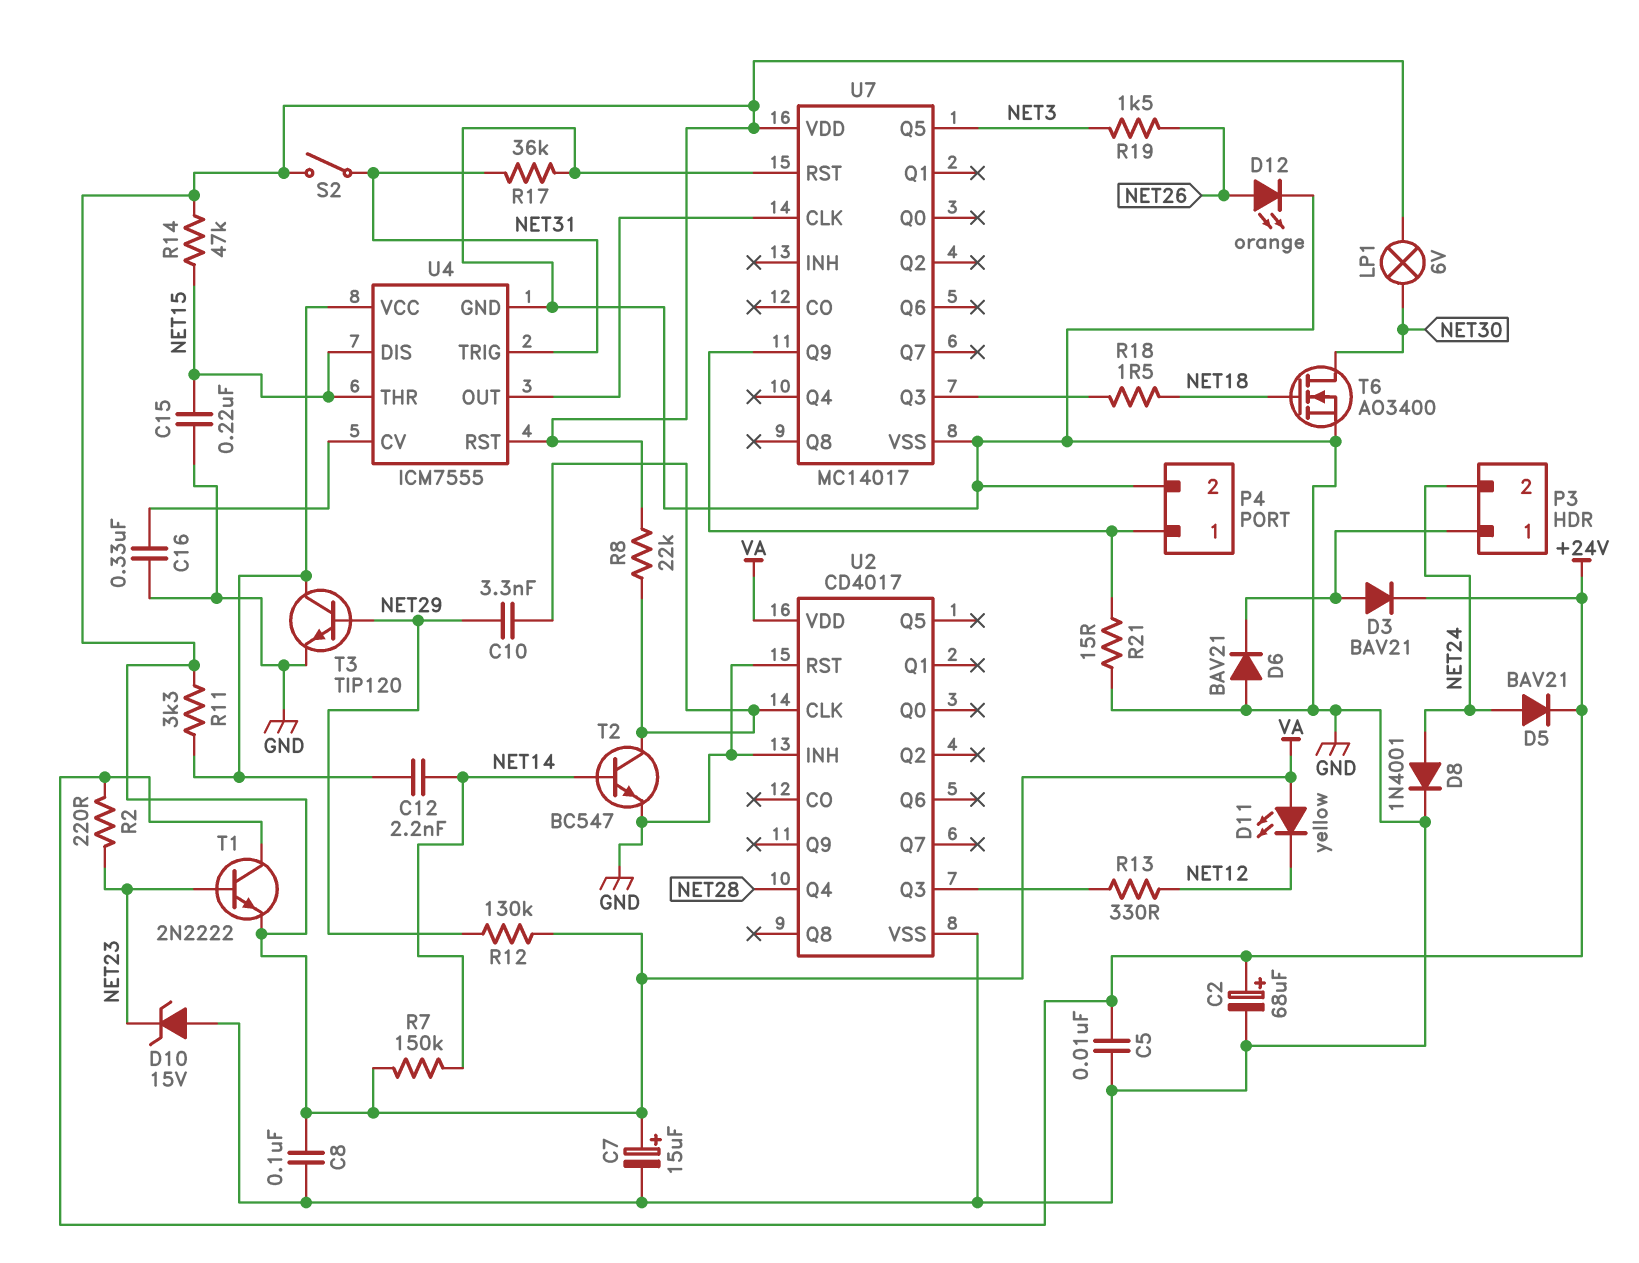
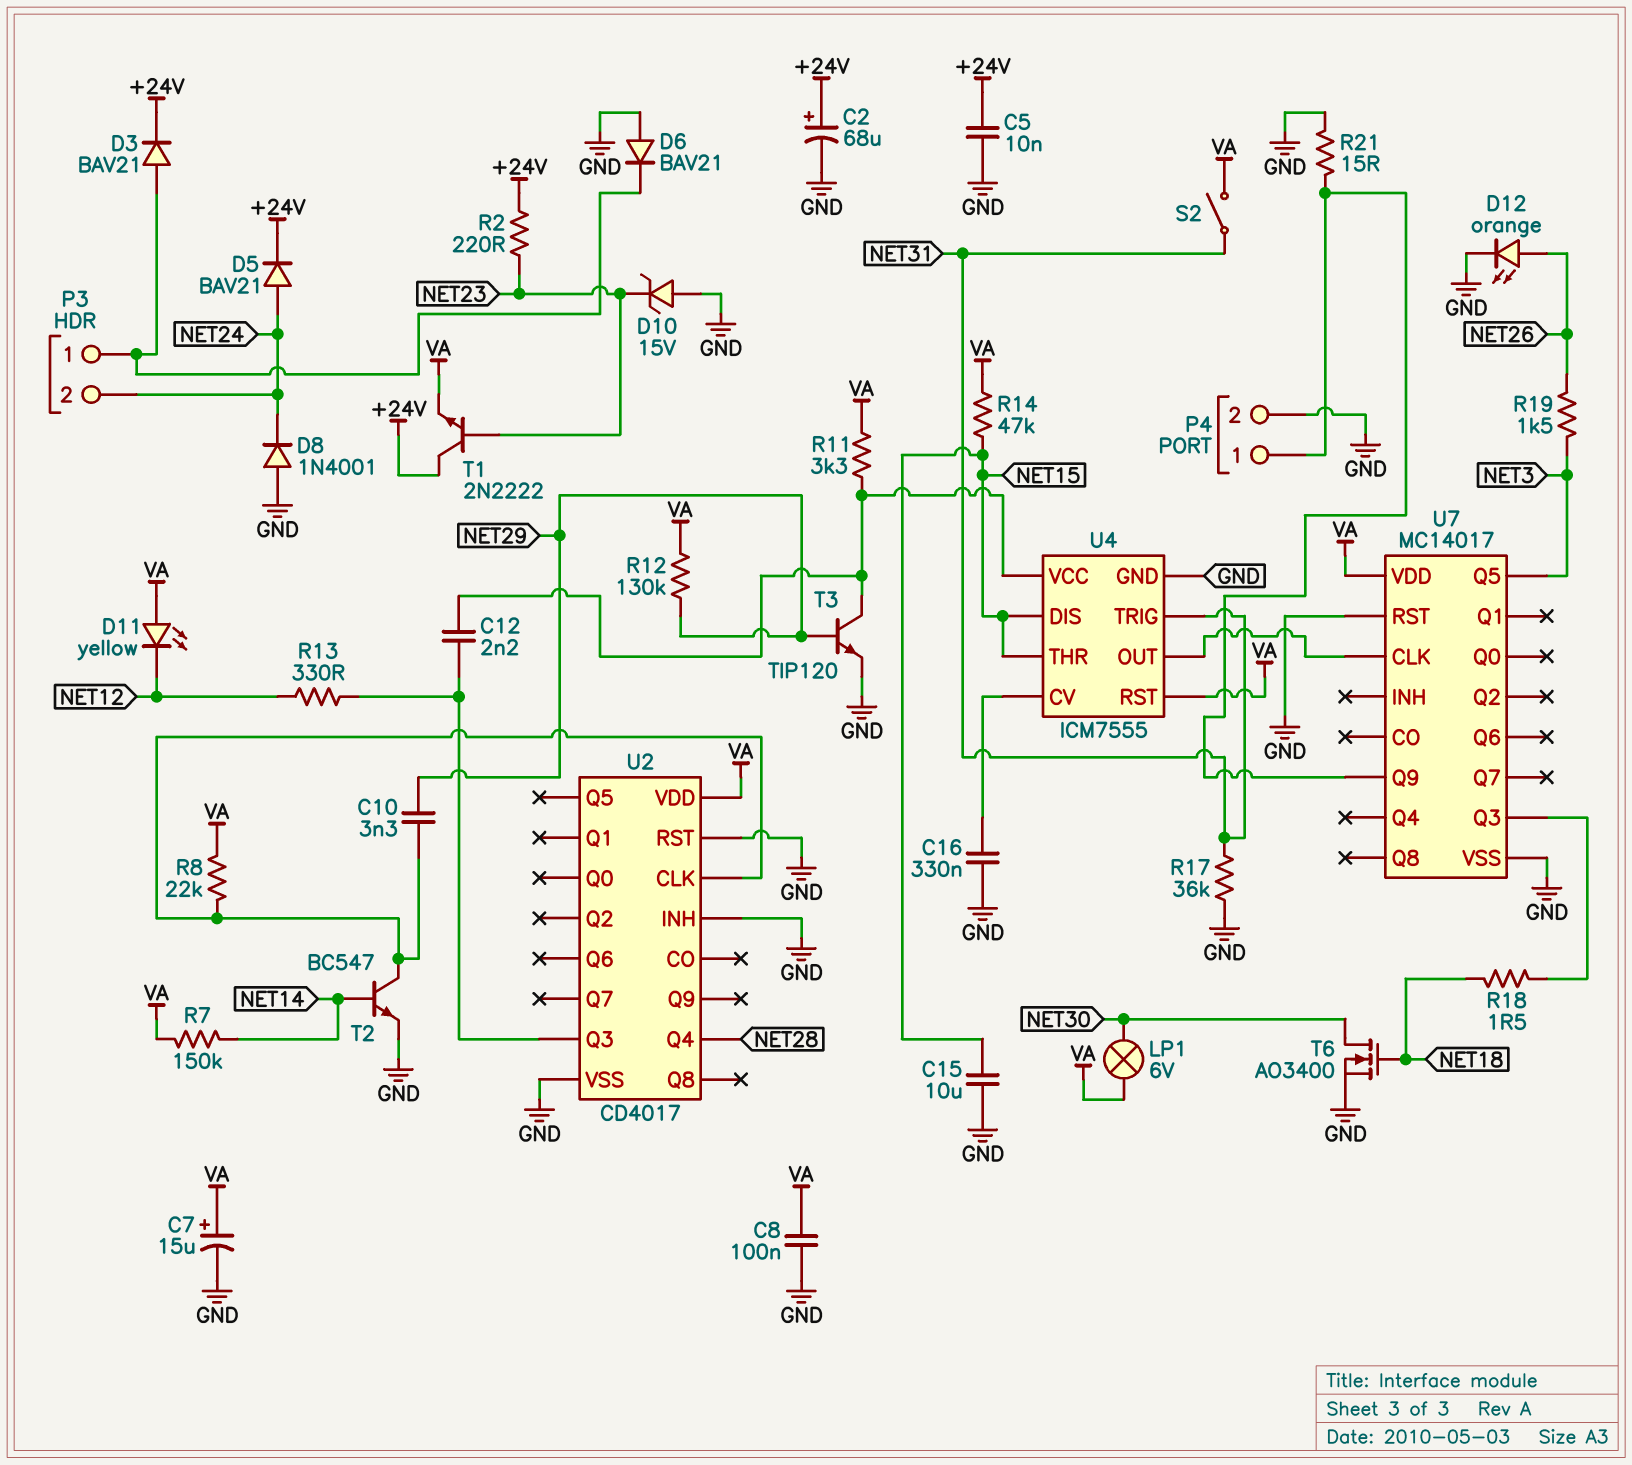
C12: 2.2nF (NET14, U4/VCC) -> 2.2nF (U2/Q3, U4/VCC)
C15: 220nF (GND, NET15) -> 10uF (GND, NET15)
D8: diode 1N4001 (A NET24, K GND) -> diode 1N4001 (A GND, K NET24)

